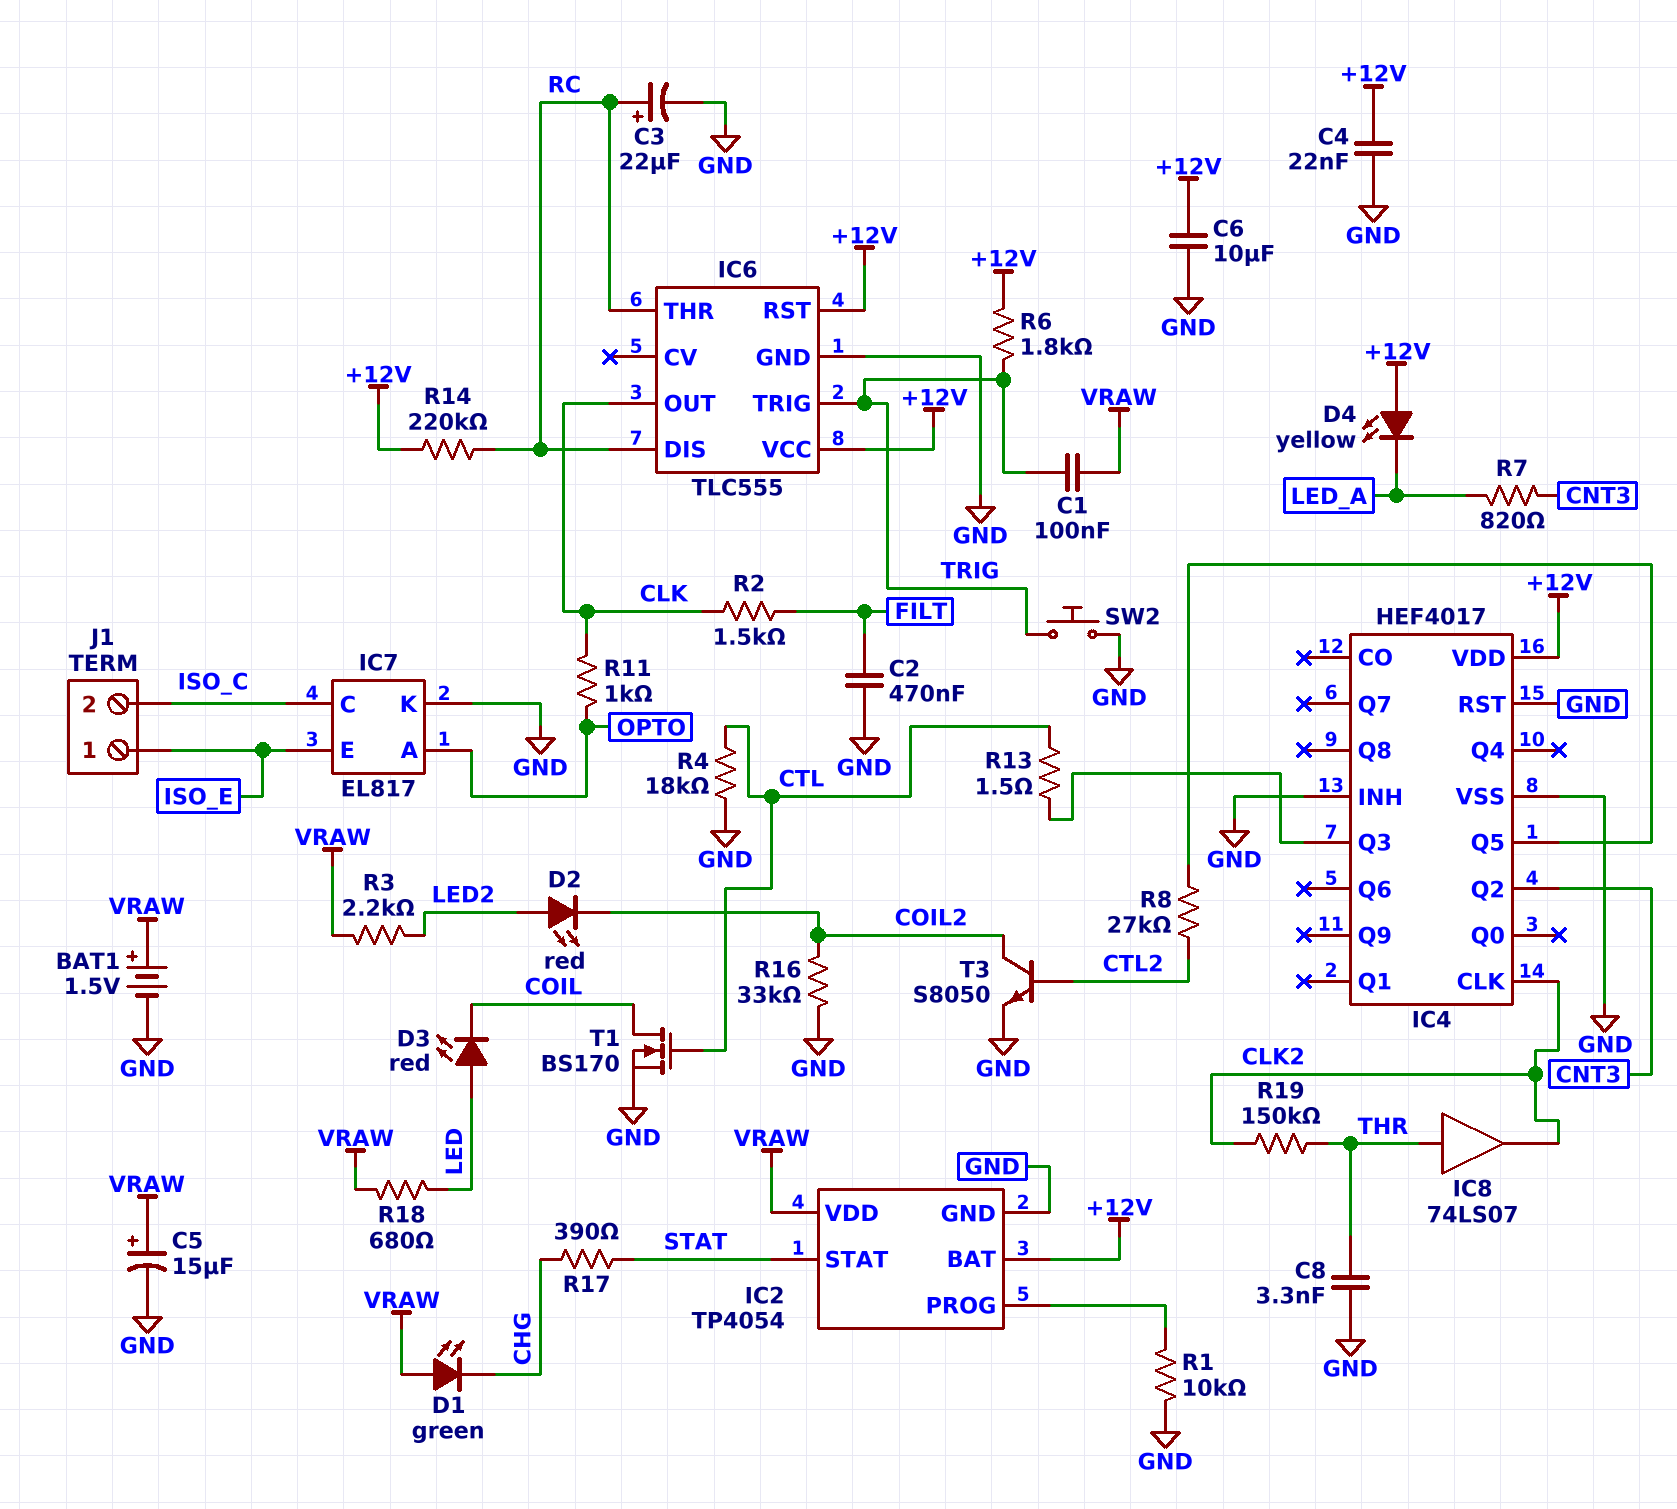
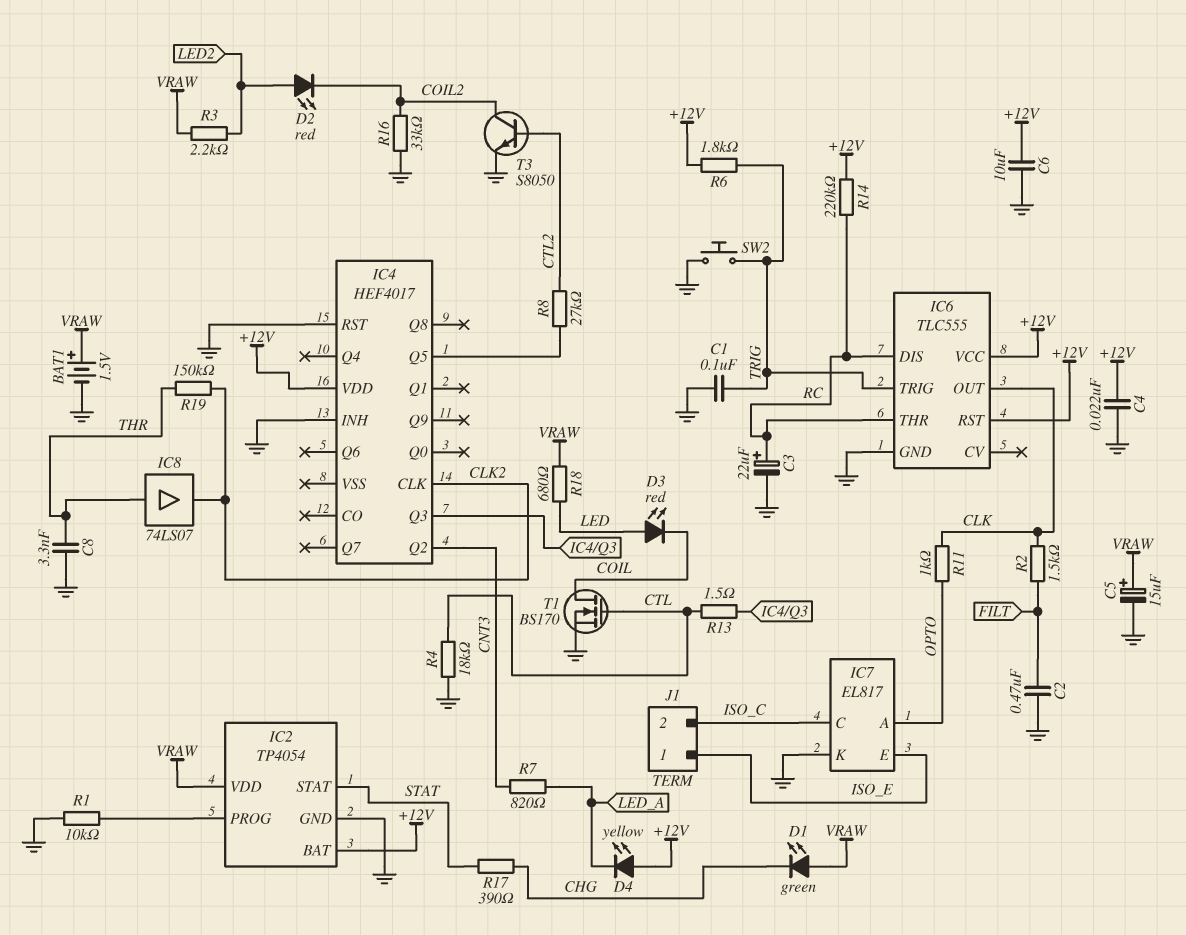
C1: 100nF (TRIG, VRAW) -> 100nF (GND, TRIG)
IC4 pin VSS: GND -> none

